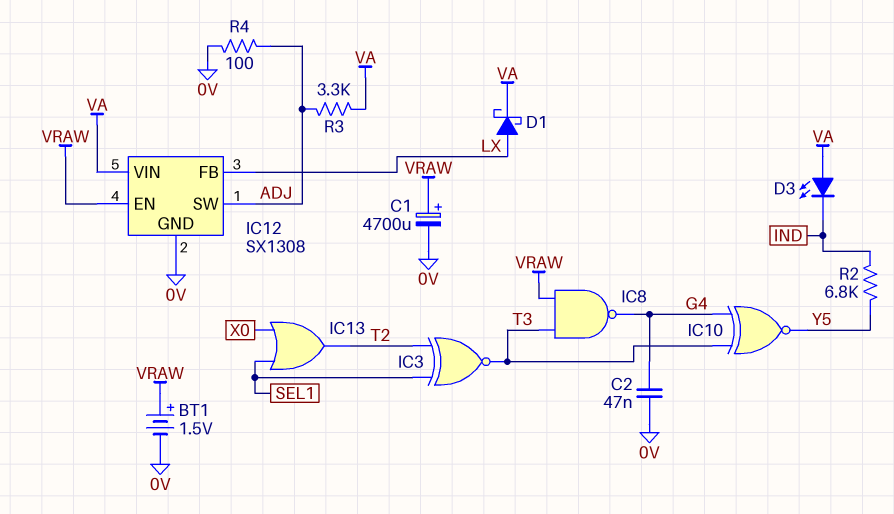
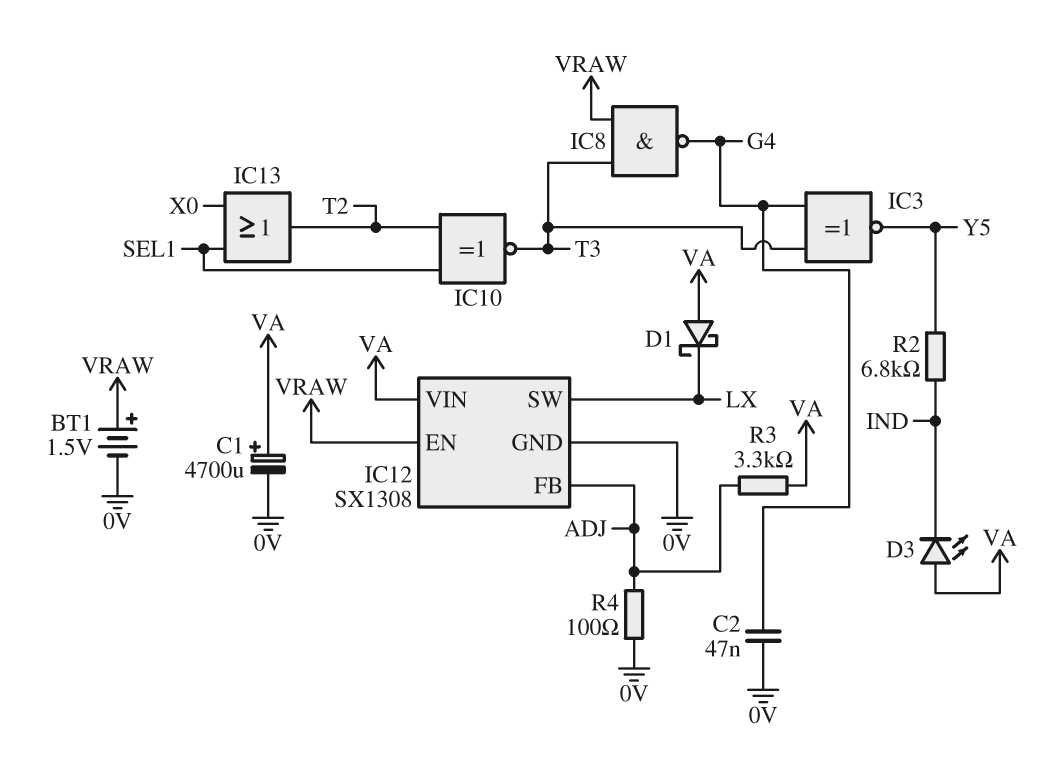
C1: 4700uF (plus VRAW, minus 0V) -> 4700uF (plus VA, minus 0V)
D1: schottky (A LX, K VA) -> schottky (A VA, K LX)
IC3: XNOR (in SEL1, in T2, out T3) -> XNOR (in G4, in T3, out Y5)
IC10: XNOR (in G4, in T3, out Y5) -> XNOR (in SEL1, in T2, out T3)
IC12 pin FB: LX -> ADJ
IC12 pin SW: ADJ -> LX

